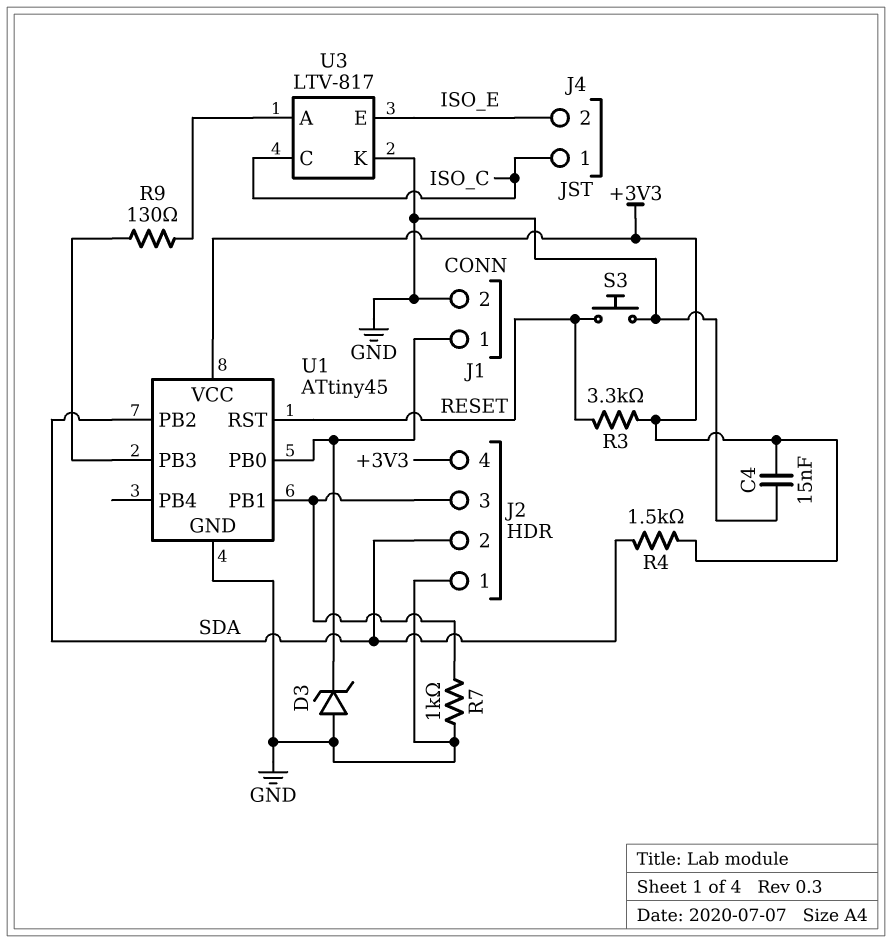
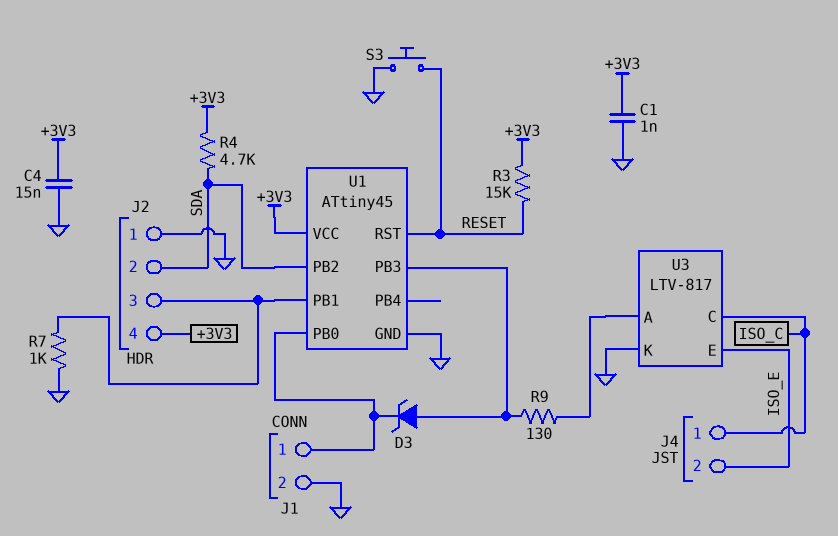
C1: none -> 1nF (+3V3, GND)
D3: zener (A GND, K J1/1) -> zener (A U1/PB3, K J1/1)
R3: 3.3k (+3V3, RESET) -> 15k (+3V3, RESET)
R4: 1.5k (+3V3, SDA) -> 4.7k (+3V3, SDA)

